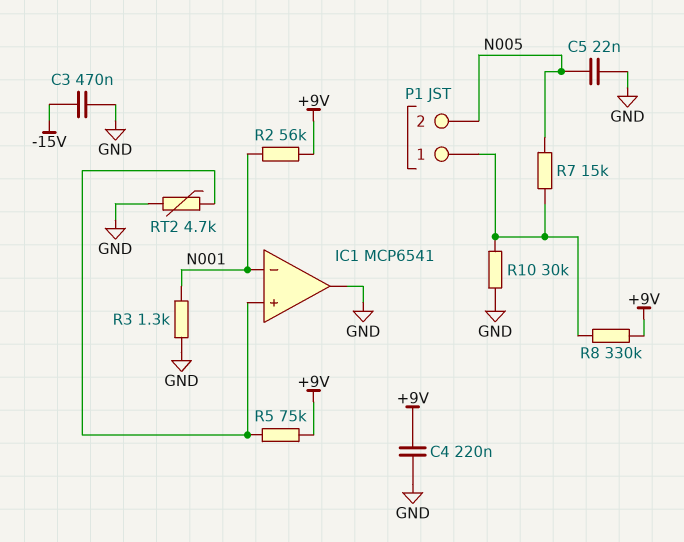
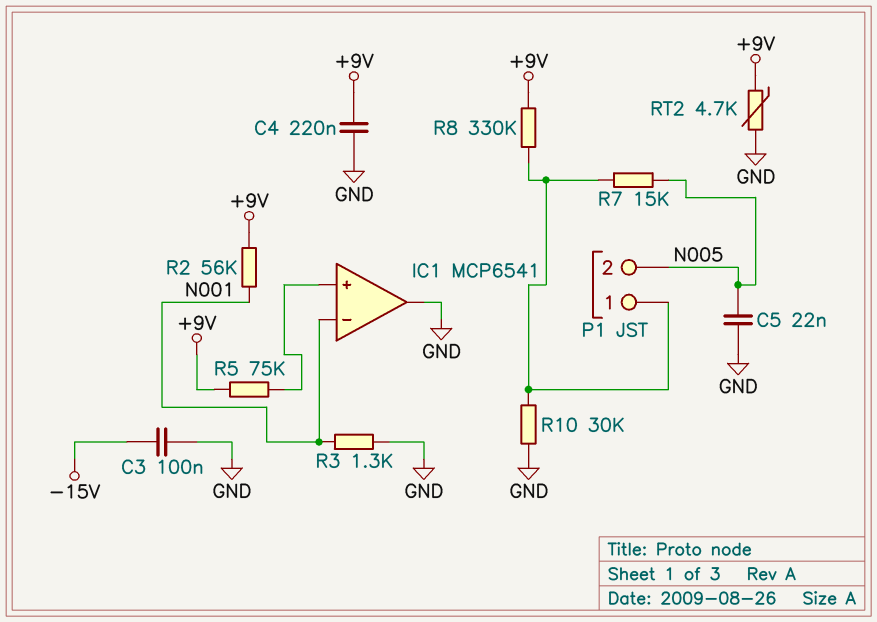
C3: 470nF (-15V, GND) -> 100nF (-15V, GND)
RT2: 4.7k (GND, IC1/in+) -> 4.7k (+9V, GND)

